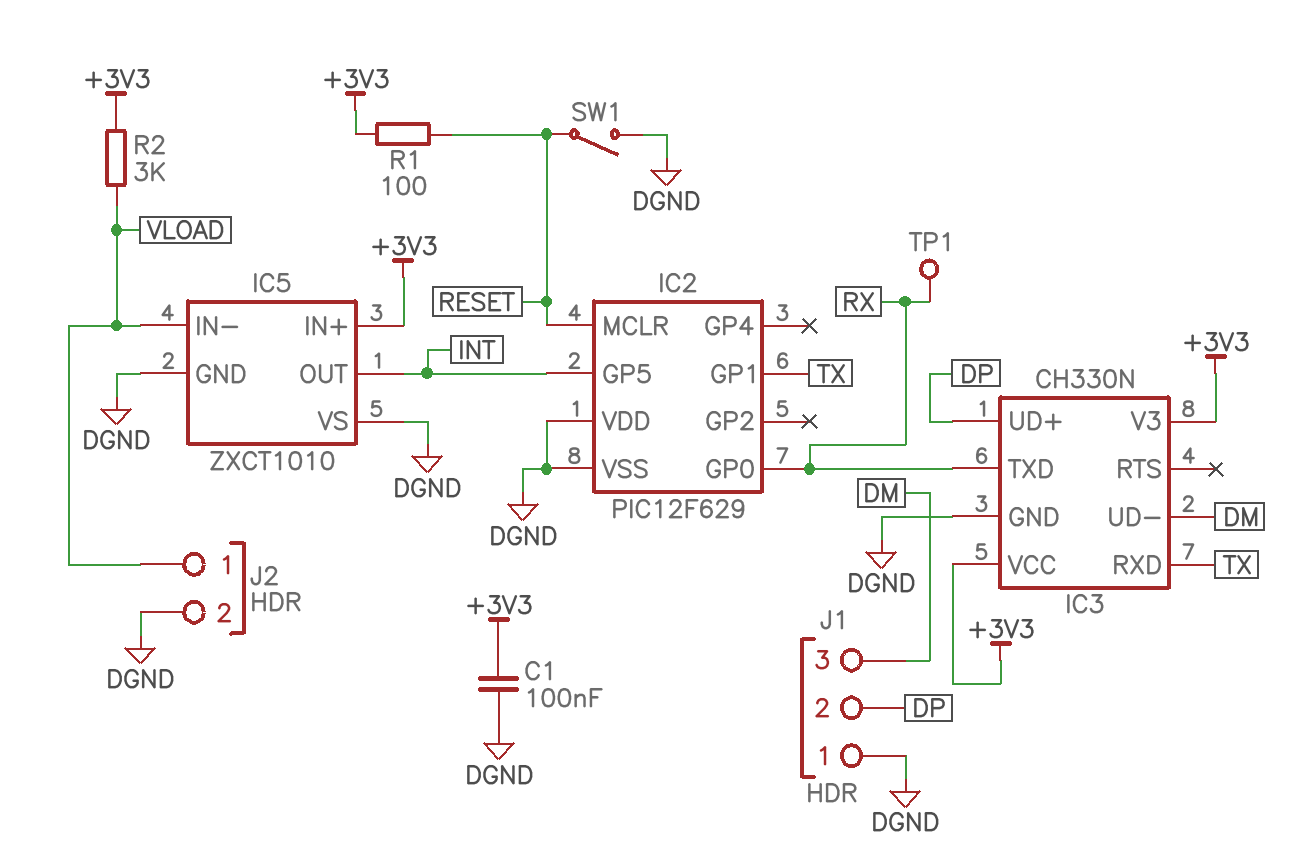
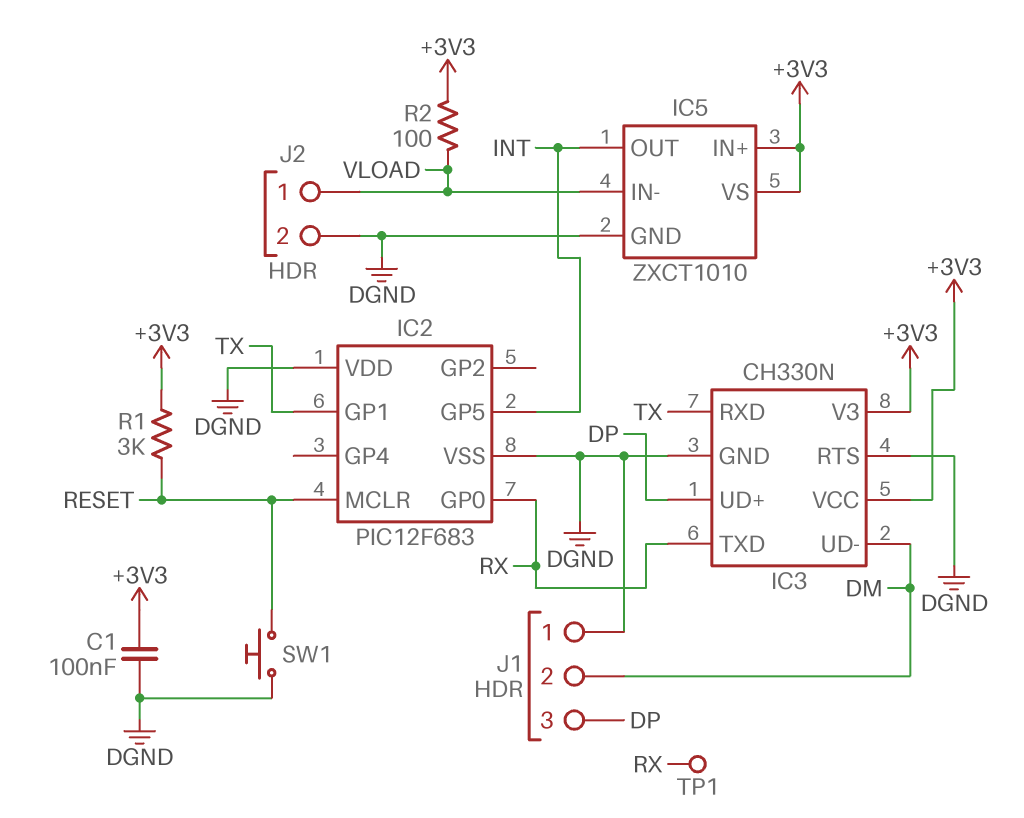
IC2: PIC12F629 -> PIC12F683
IC3 pin RTS: none -> DGND
IC5 pin VS: DGND -> +3V3
J1 pin 2: DP -> DM
J1 pin 3: DM -> DP
R1: 100 (+3V3, RESET) -> 3k (+3V3, RESET)
R2: 3k (+3V3, VLOAD) -> 100 (+3V3, VLOAD)
SW1: switch (DGND, RESET) -> button (DGND, RESET)

